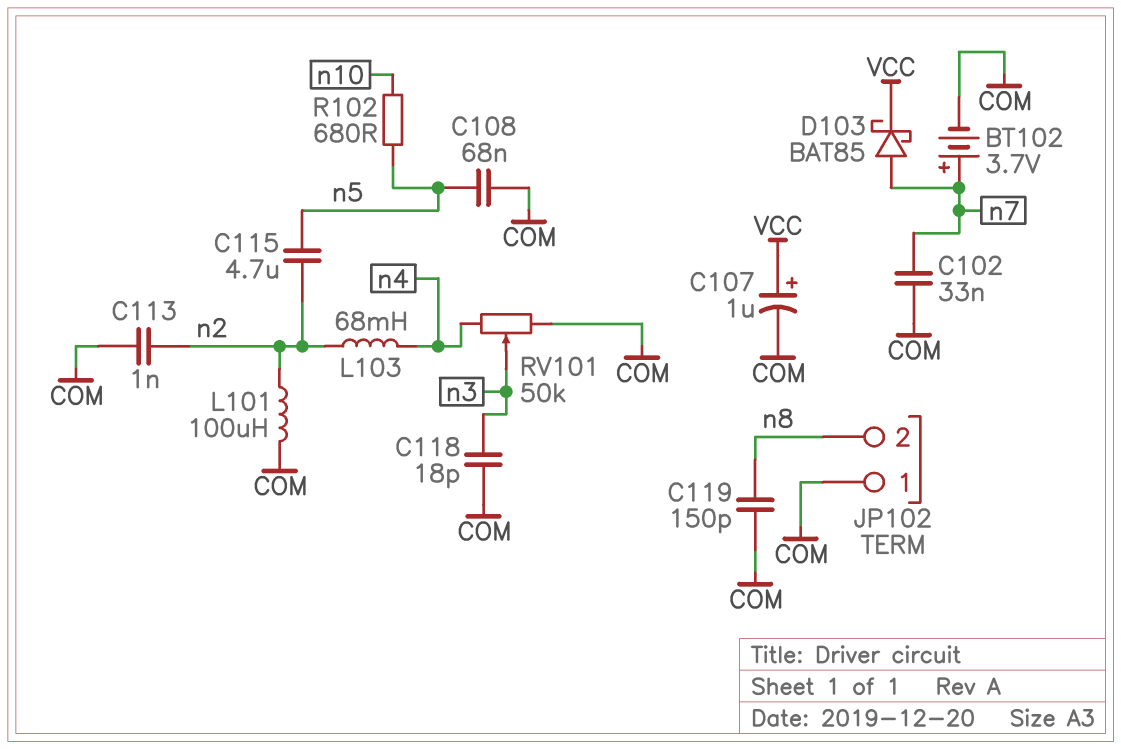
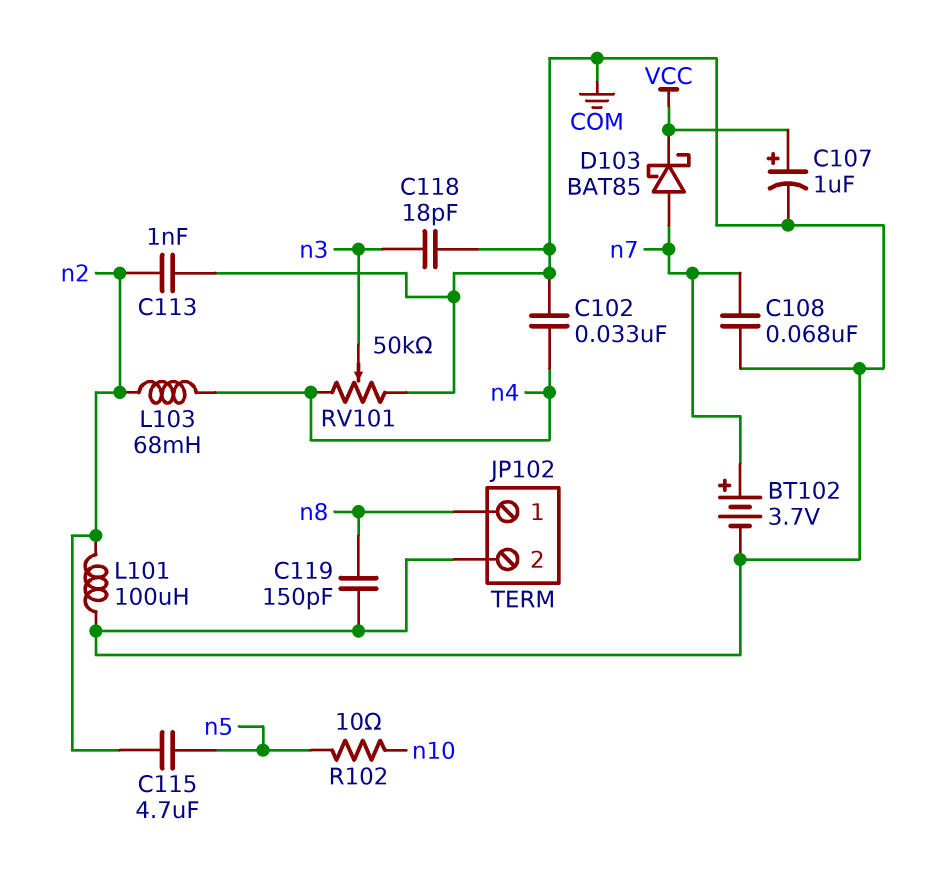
C102: 33nF (COM, n7) -> 33nF (COM, n4)
C108: 68nF (COM, n5) -> 68nF (COM, n7)
JP102 pin 1: COM -> n8
JP102 pin 2: n8 -> COM
R102: 680 (n5, n10) -> 10 (n5, n10)

